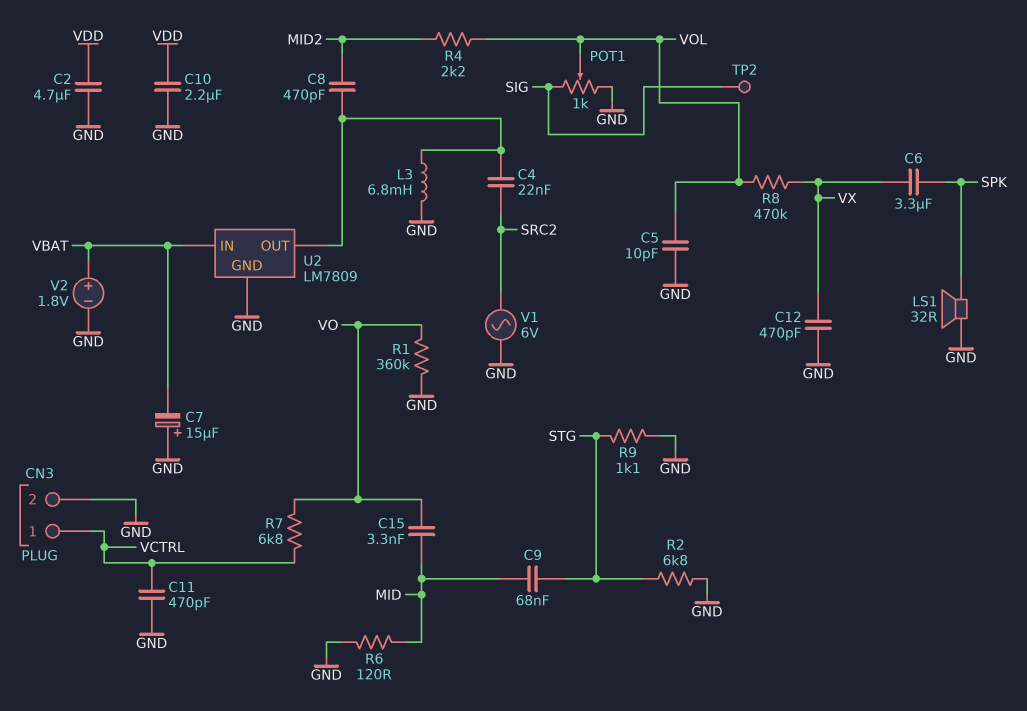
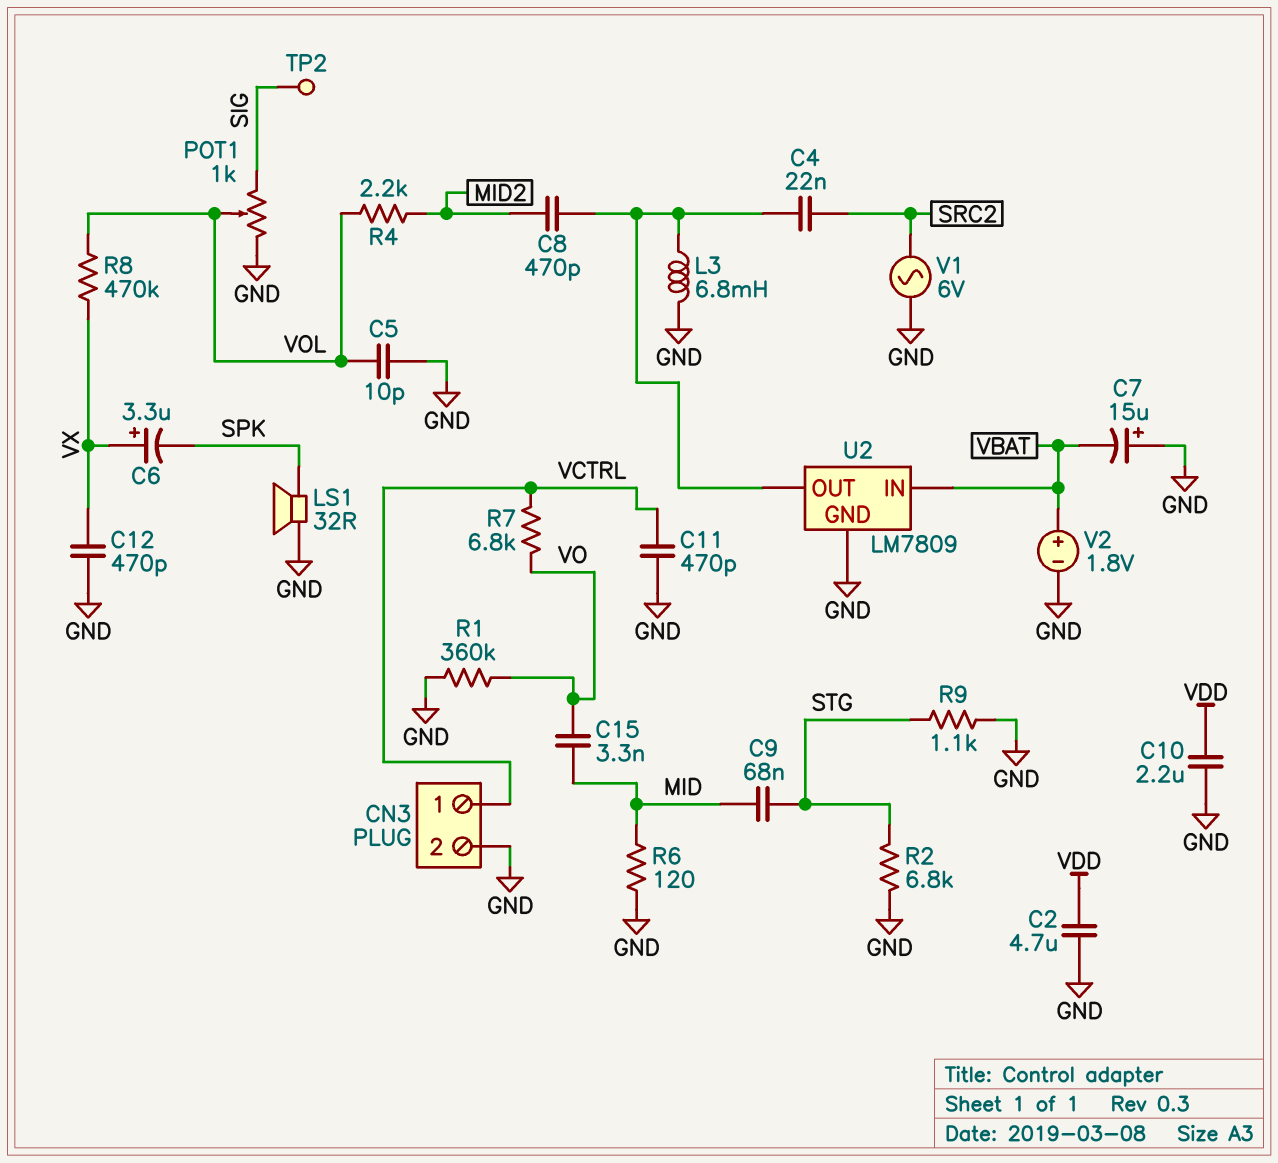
C6: 3.3uF (SPK, VX) -> 3.3uF (plus VX, minus SPK)

